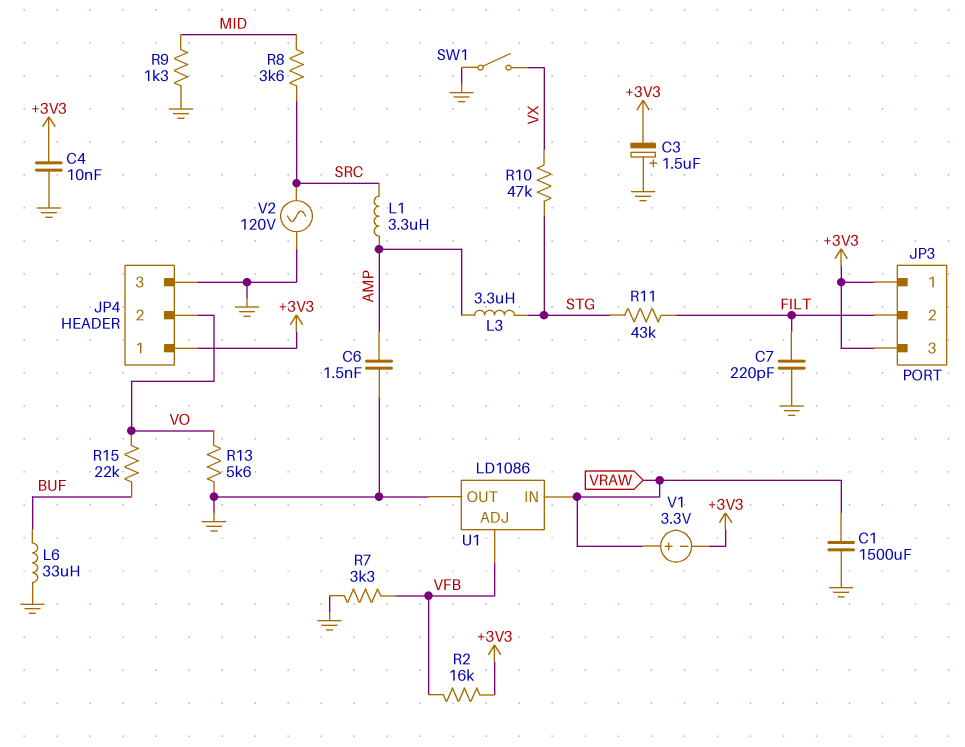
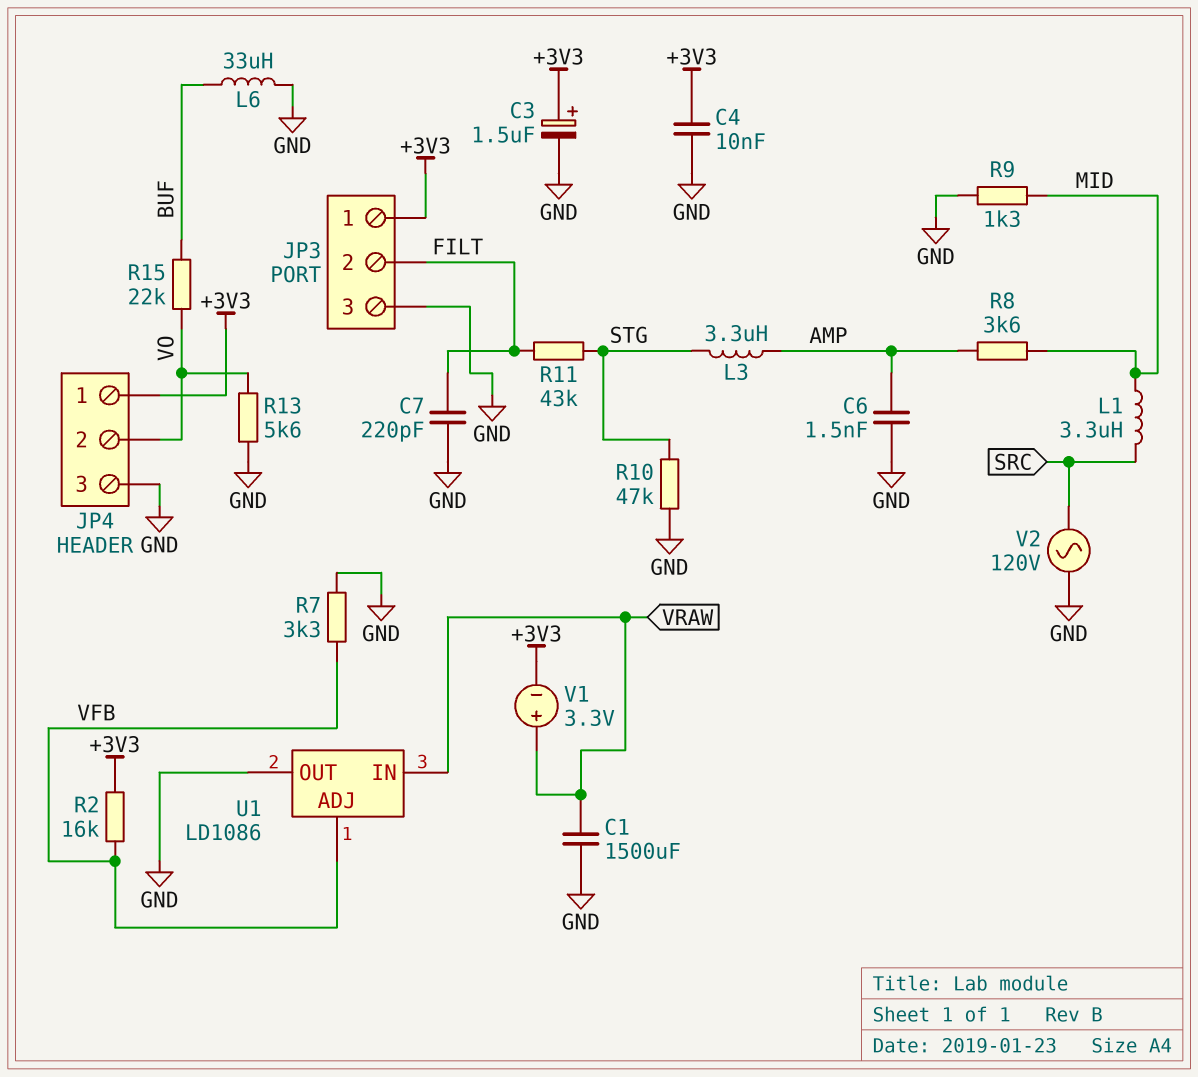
C3: 1.5uF (plus GND, minus +3V3) -> 1.5uF (plus +3V3, minus GND)
JP3 pin 3: +3V3 -> GND
L1: 3.3uH (AMP, SRC) -> 3.3uH (MID, SRC)
R8: 3.6k (MID, SRC) -> 3.6k (AMP, MID)
R10: 47k (STG, VX) -> 47k (GND, STG)
SW1: switch (GND, VX) -> none

